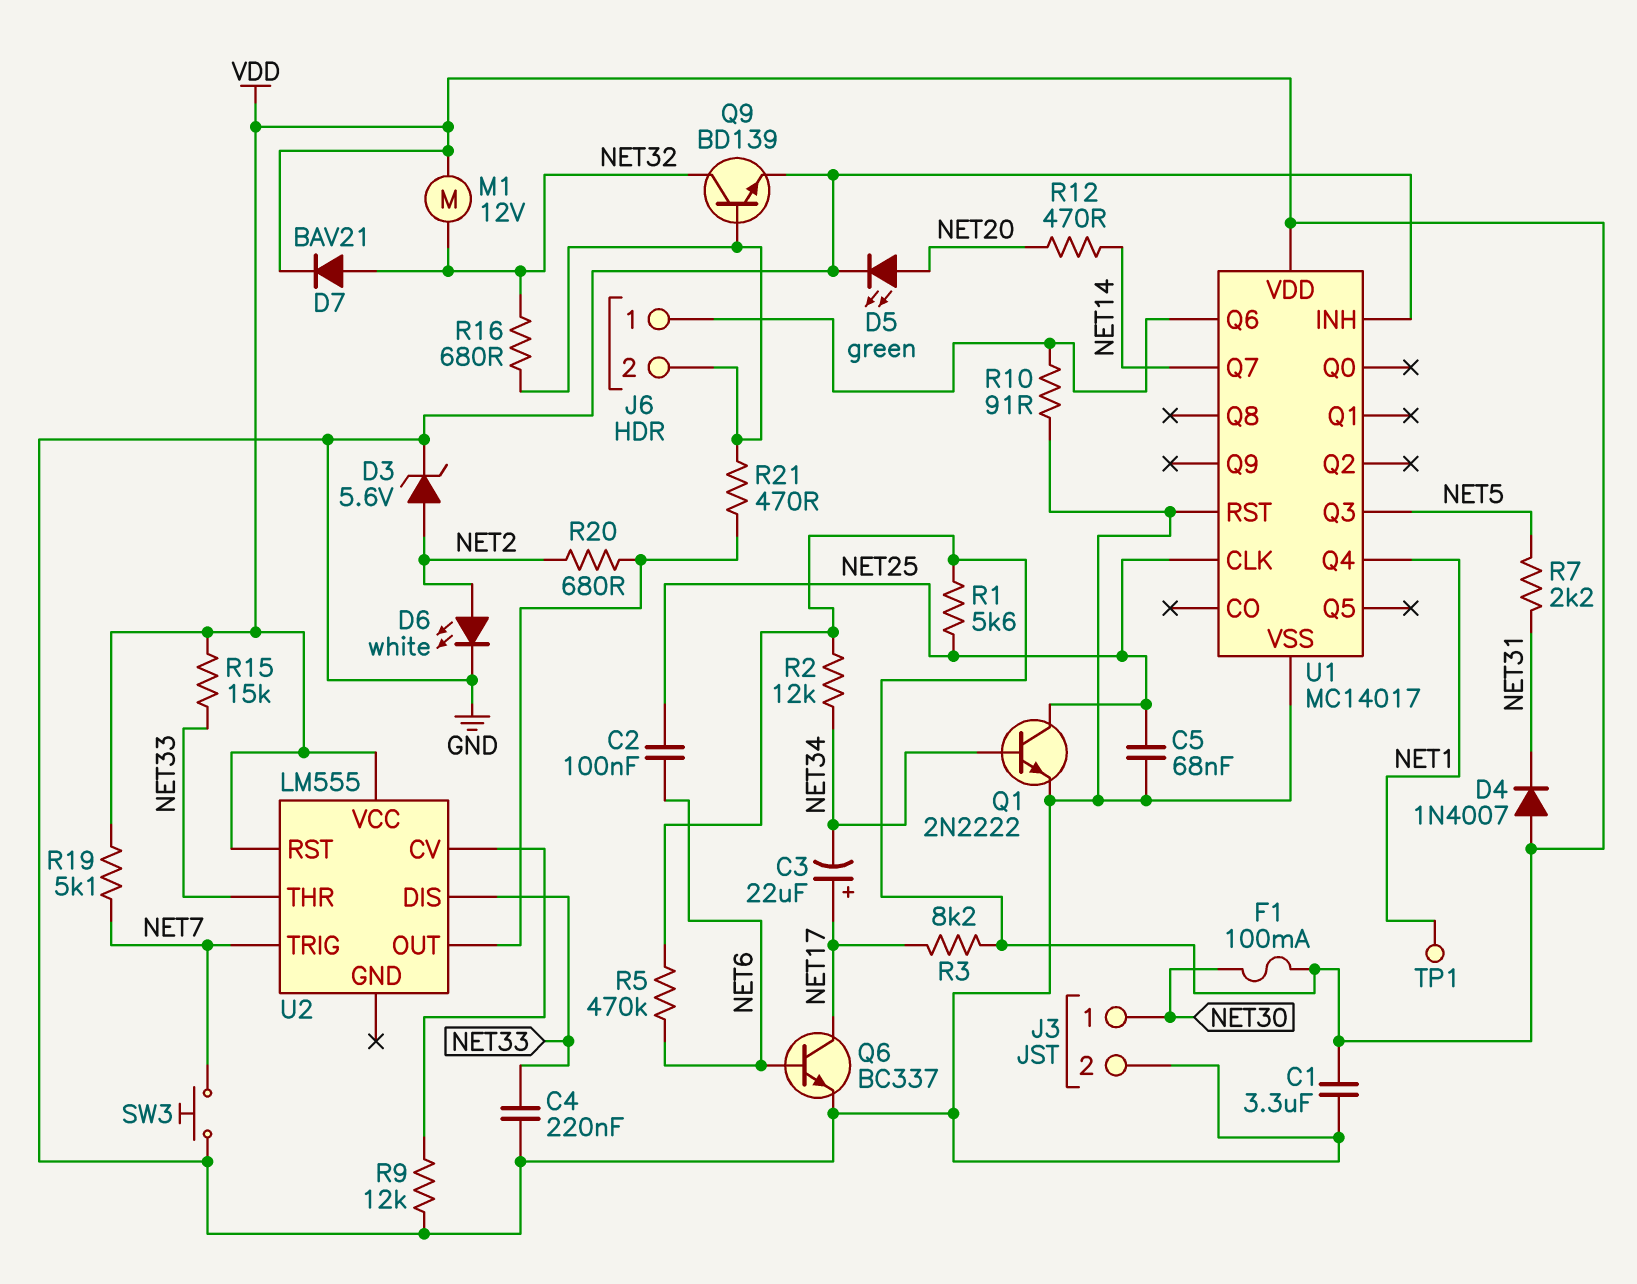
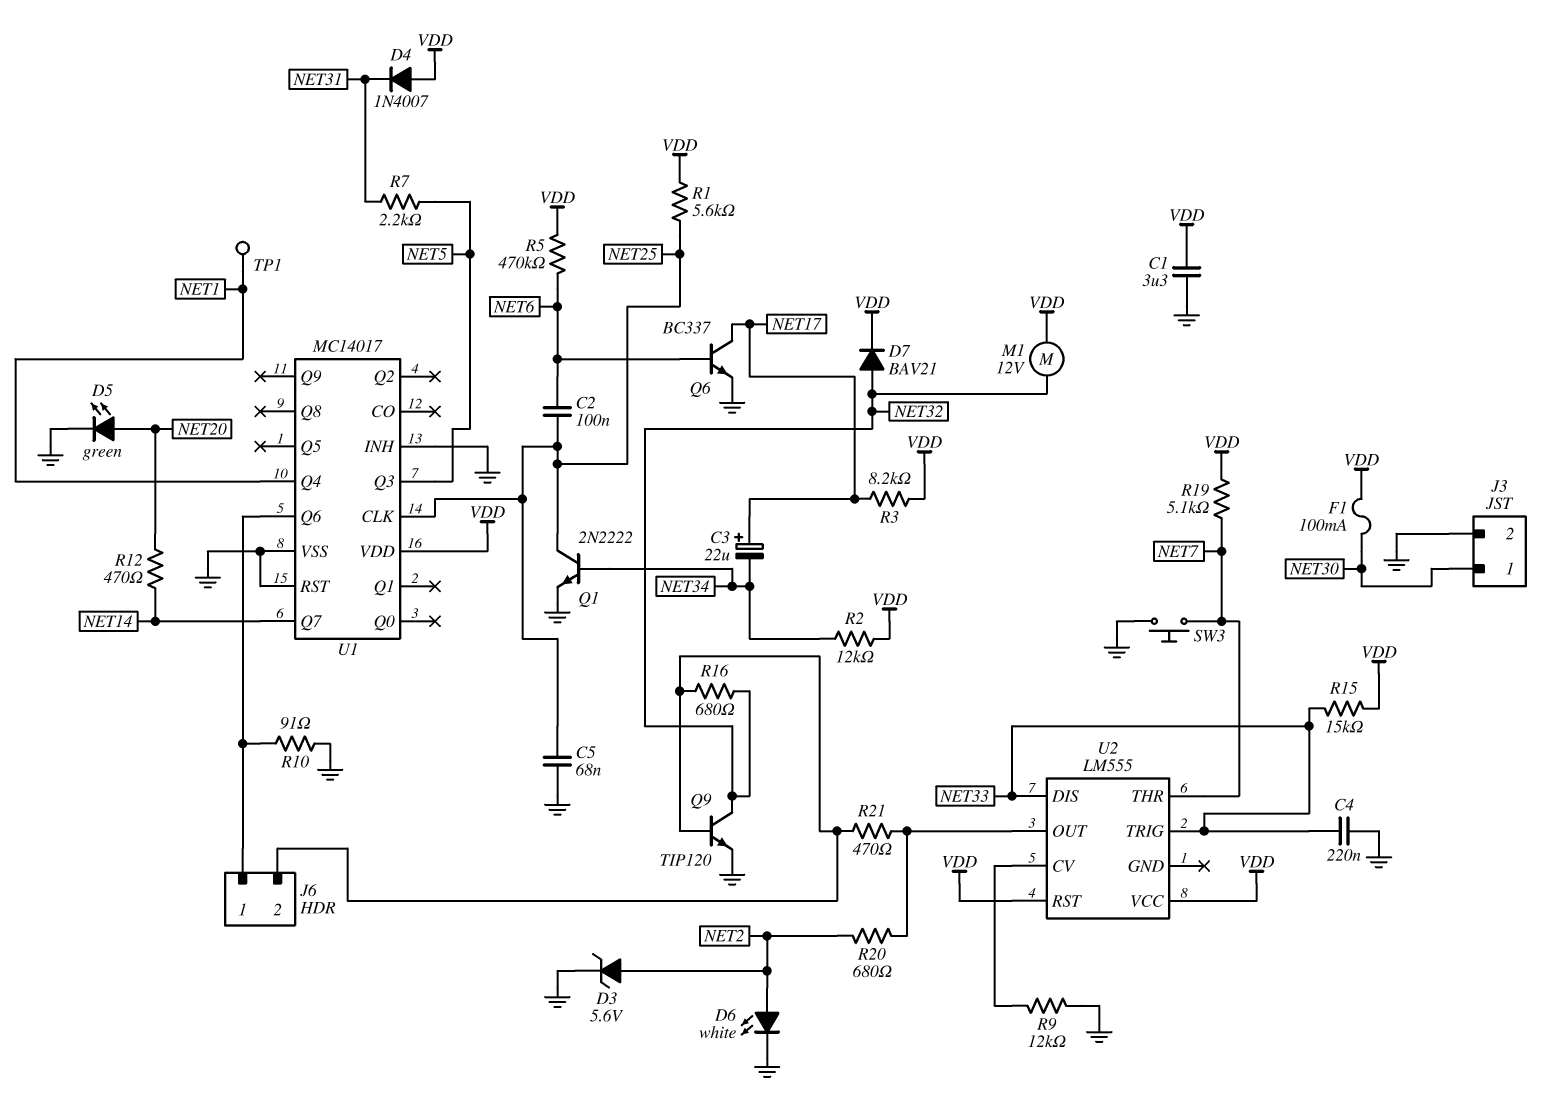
Q9: NPN BD139 (B J6/2, C NET32, E GND) -> NPN TIP120 (B J6/2, C NET32, E GND)
U2 pin THR: NET33 -> NET7
U2 pin TRIG: NET7 -> NET33

